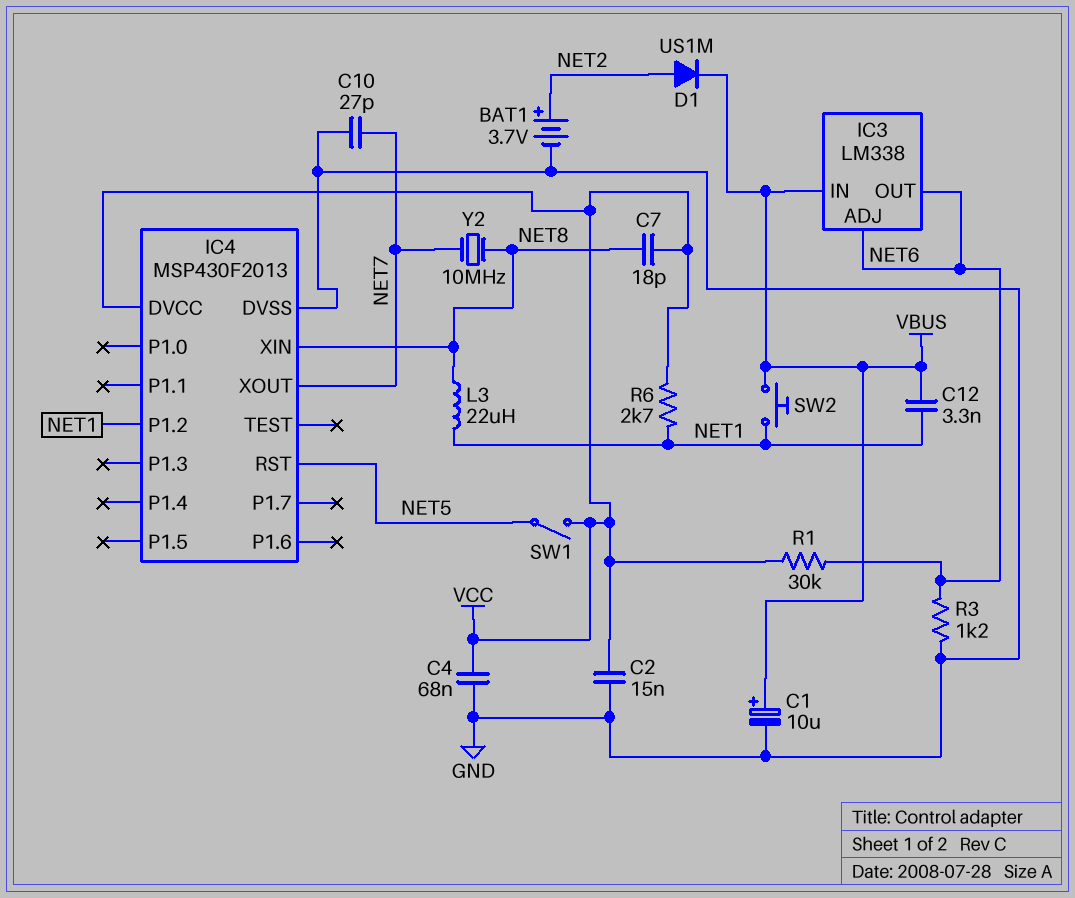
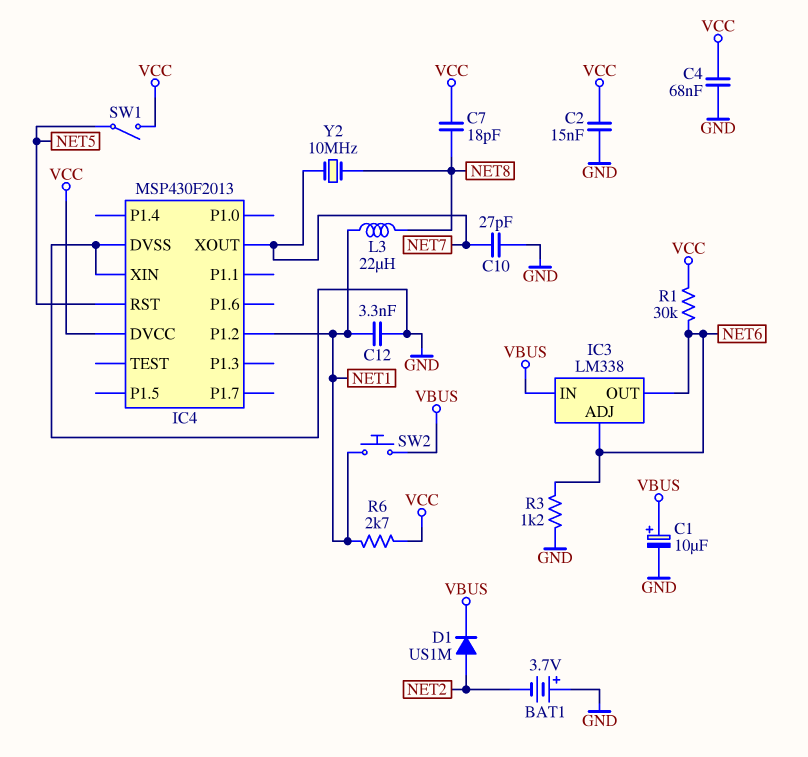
BAT1: 3.7V (plus NET2, minus GND) -> 3.7V (plus GND, minus NET2)
C12: 3.3nF (NET1, VBUS) -> 3.3nF (GND, NET1)
IC4 pin XIN: NET8 -> GND

